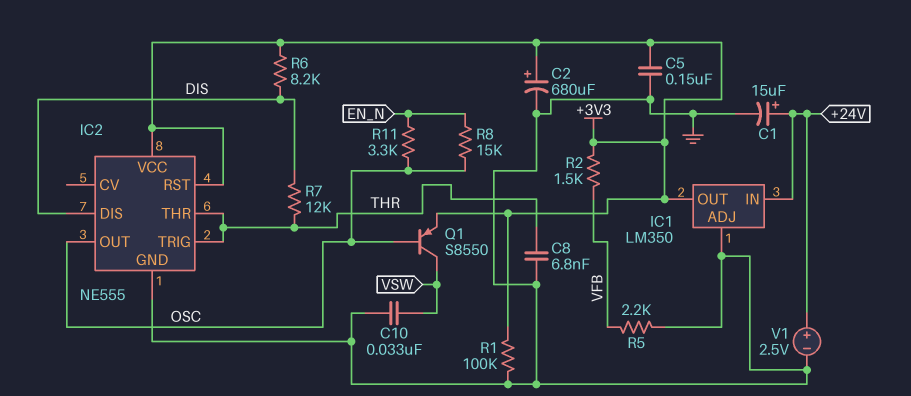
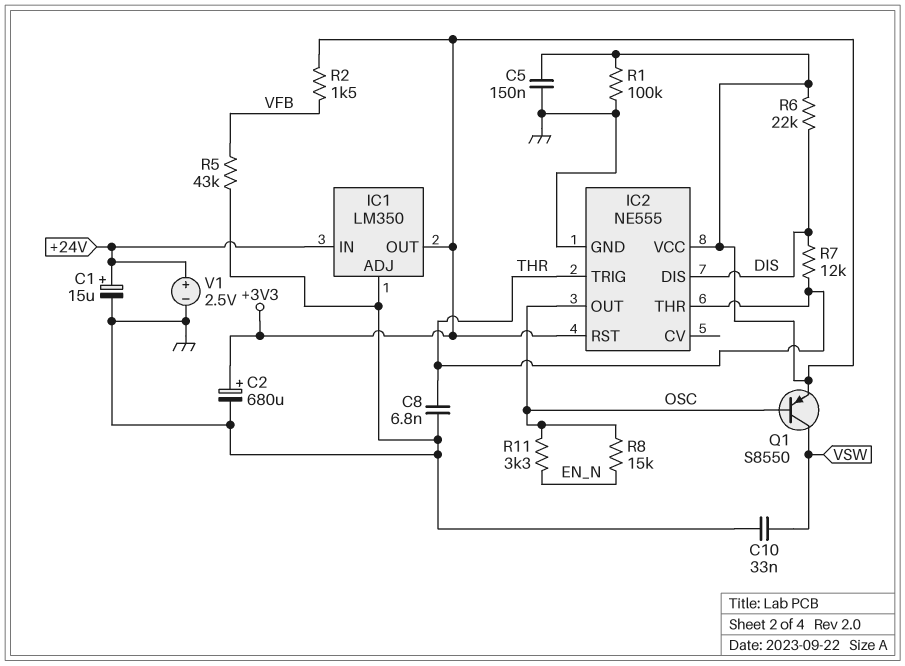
R5: 2.2k (GND, VFB) -> 43k (GND, VFB)
R6: 8.2k (+3V3, DIS) -> 22k (+3V3, DIS)

